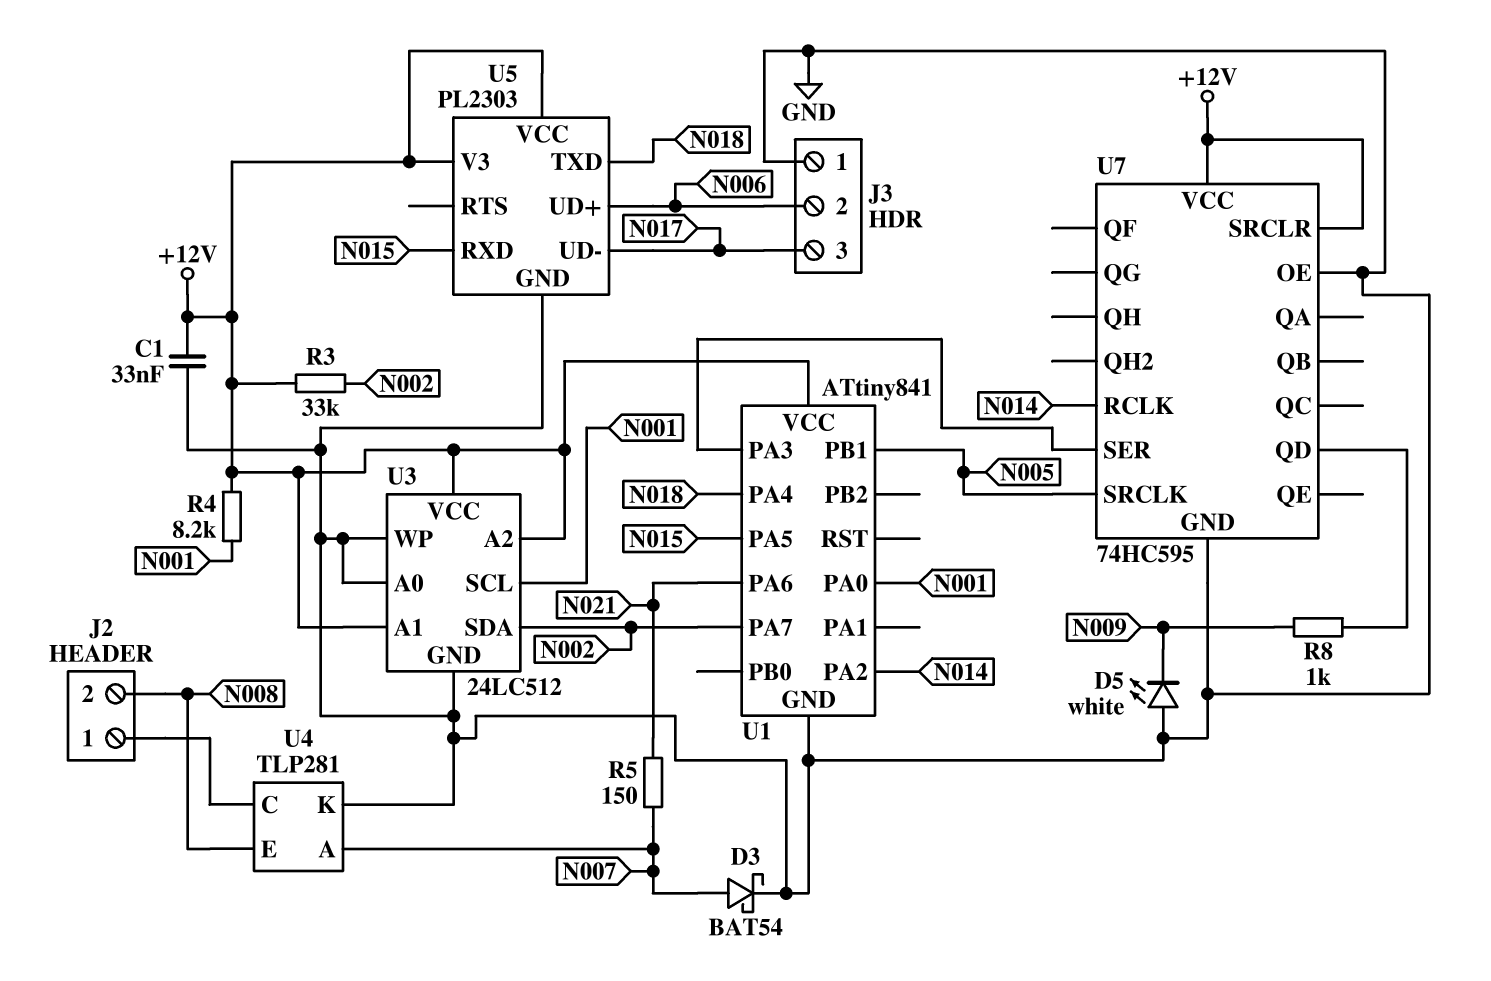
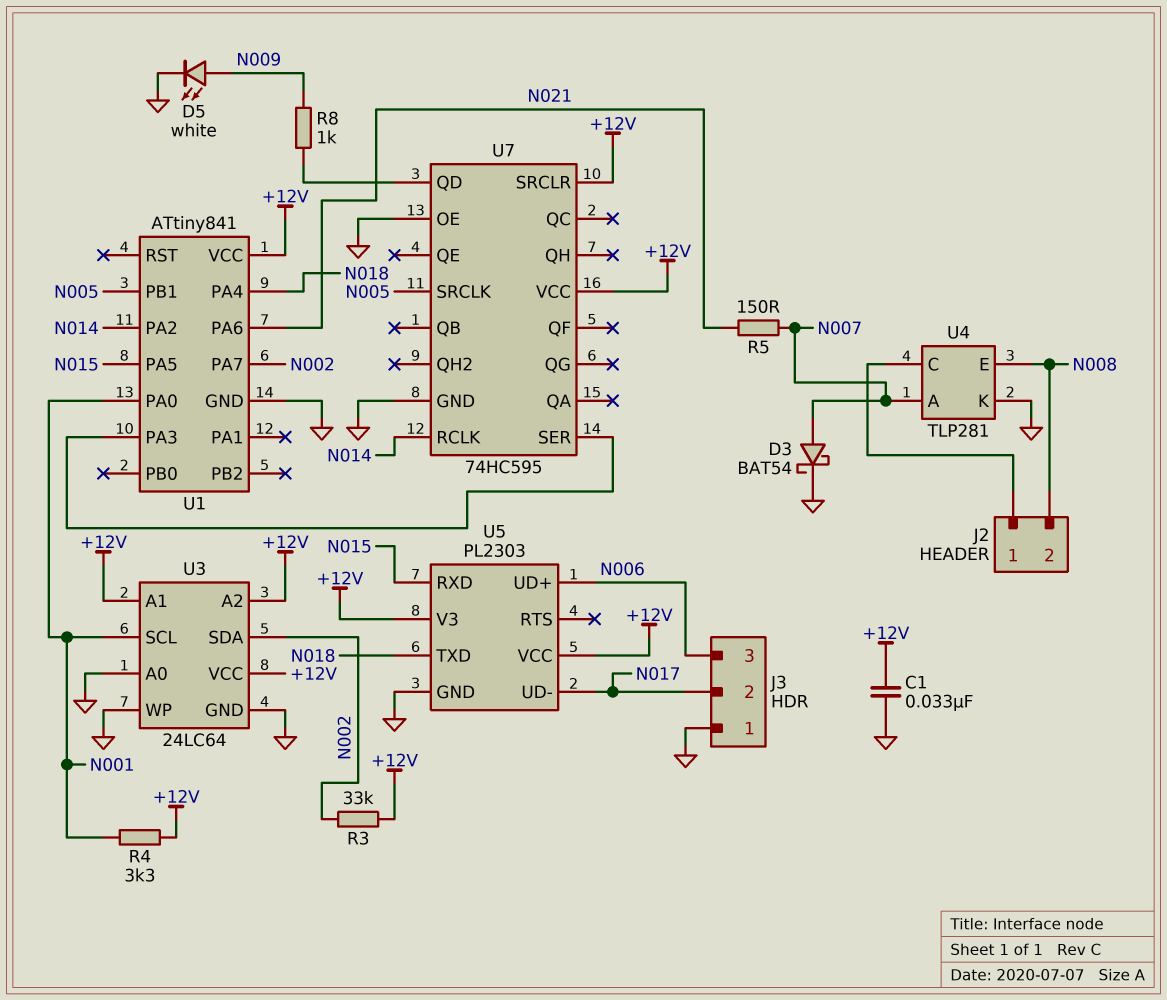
D5: LED white (A GND, K N009) -> LED white (A N009, K GND)
J3 pin 2: N006 -> N017
J3 pin 3: N017 -> N006
R4: 8.2k (+12V, N001) -> 3.3k (+12V, N001)
U3: 24LC512 -> 24LC64

